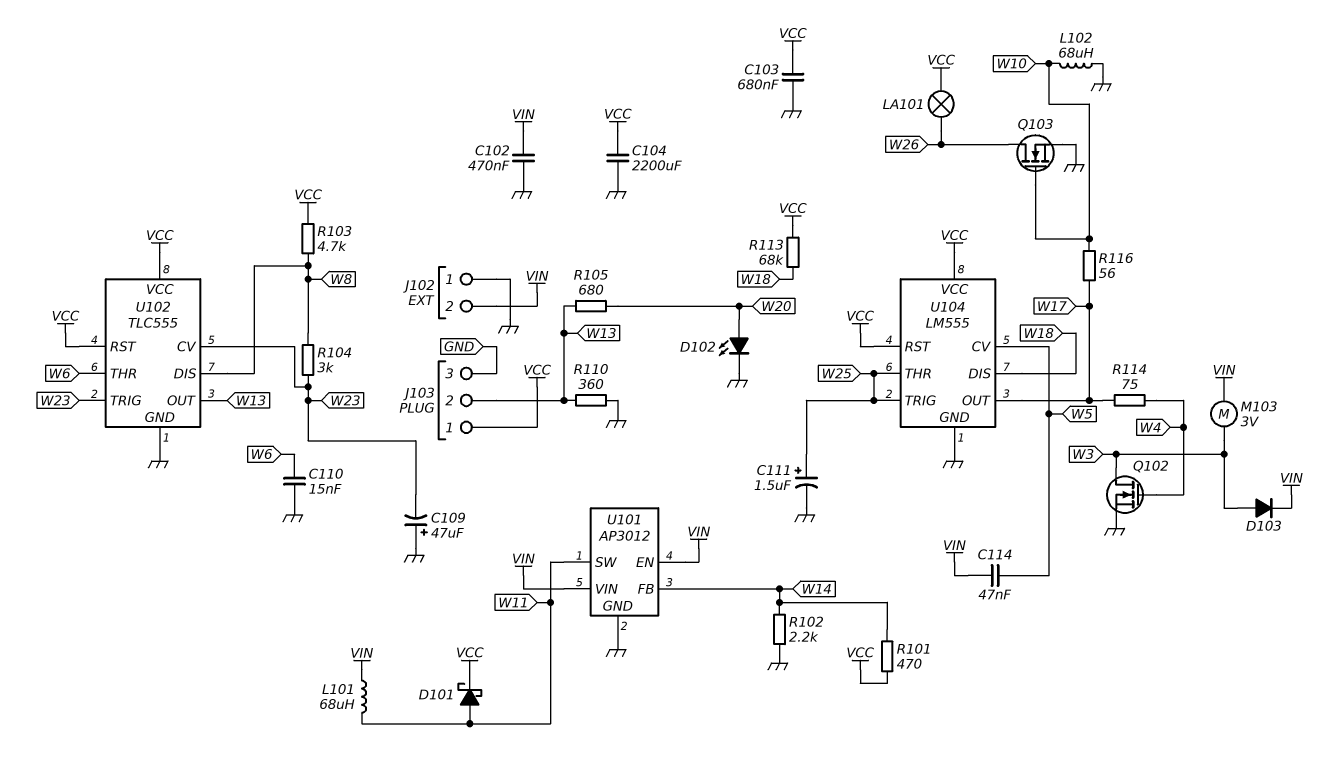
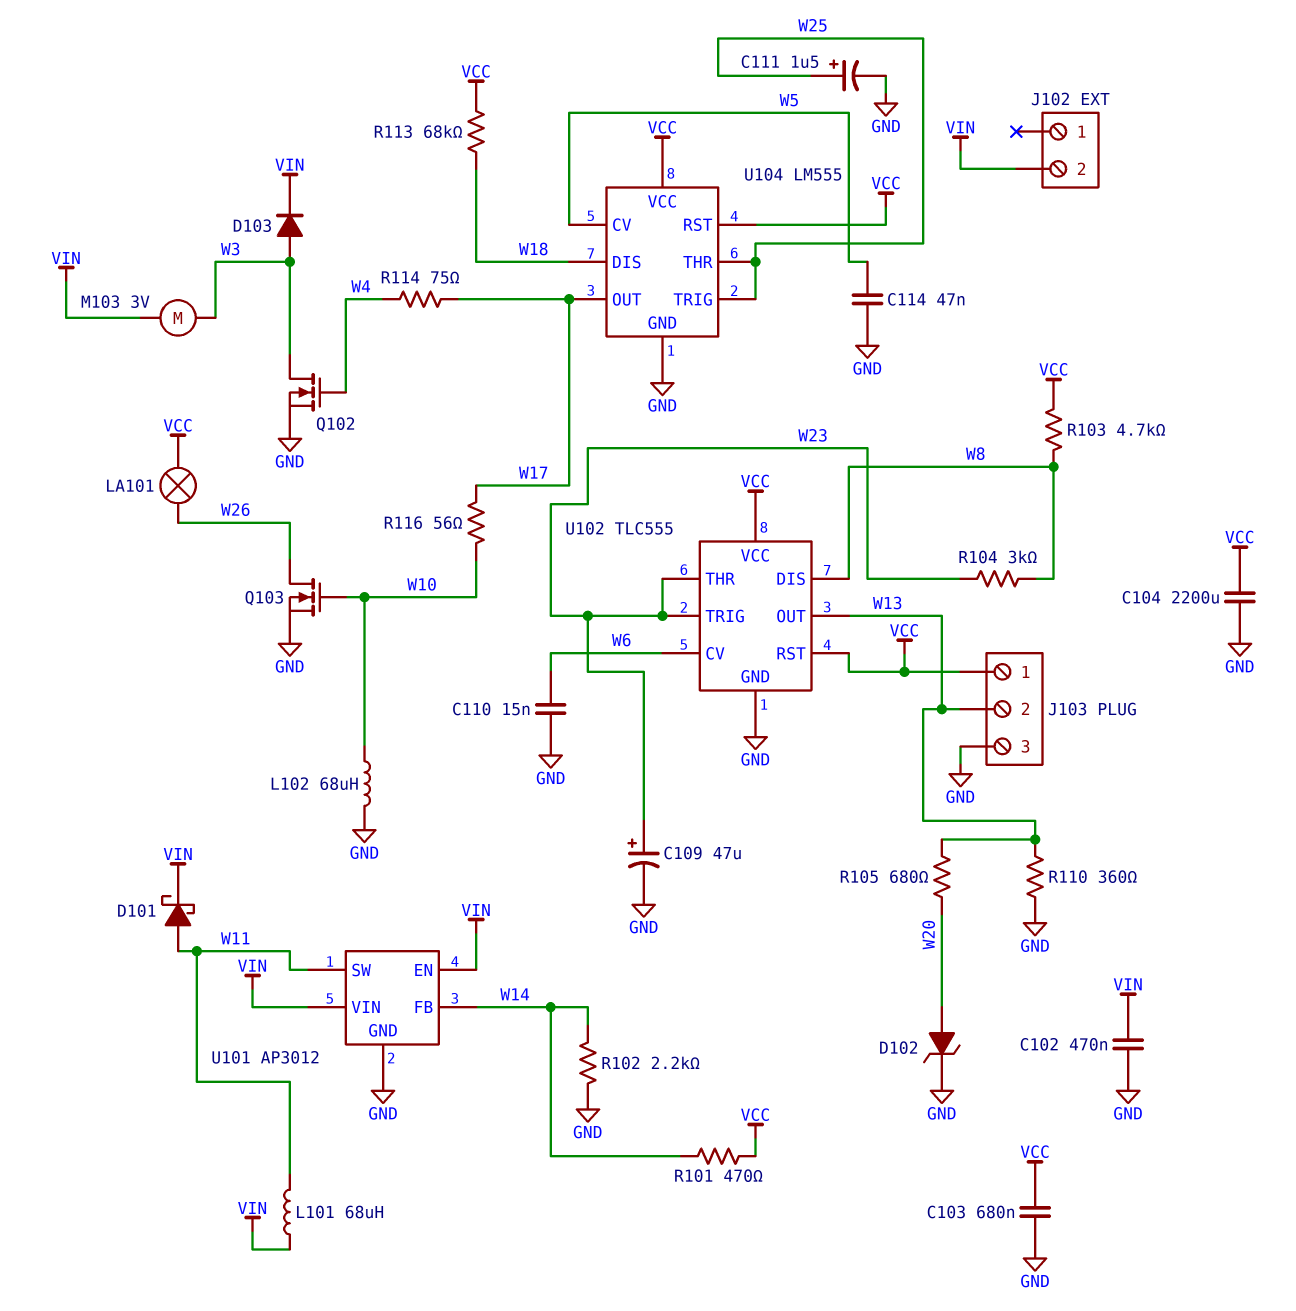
C109: 47uF (plus GND, minus W23) -> 47uF (plus W23, minus GND)
C114: 47nF (VIN, W5) -> 47nF (GND, W5)
D101: schottky (A W11, K VCC) -> schottky (A W11, K VIN)
D102: LED (A W20, K GND) -> zener (A W20, K GND)
J102 pin 1: GND -> none
U102 pin CV: W23 -> W6
U102 pin THR: W6 -> W23

